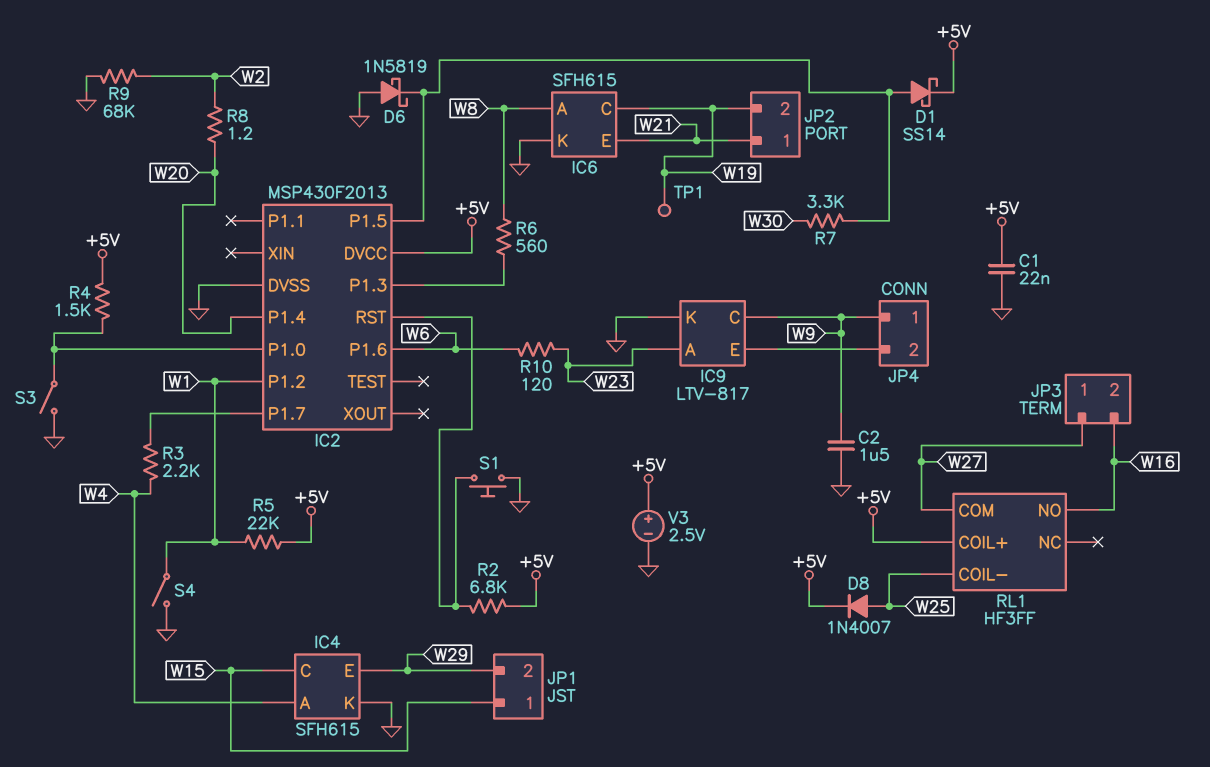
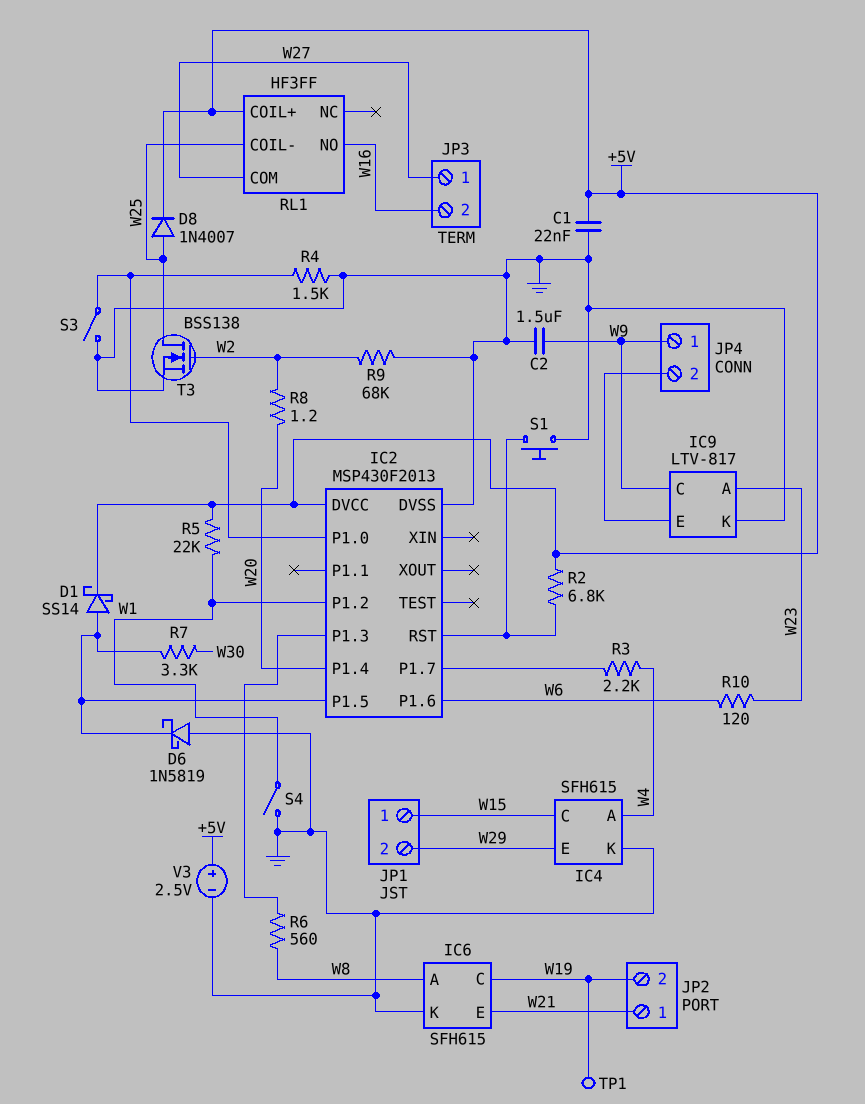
R4: 1.5k (+5V, IC2/P1.0) -> 1.5k (GND, IC2/P1.0)
T3: none -> NMOS BSS138 (G W2, D W25, S GND)

